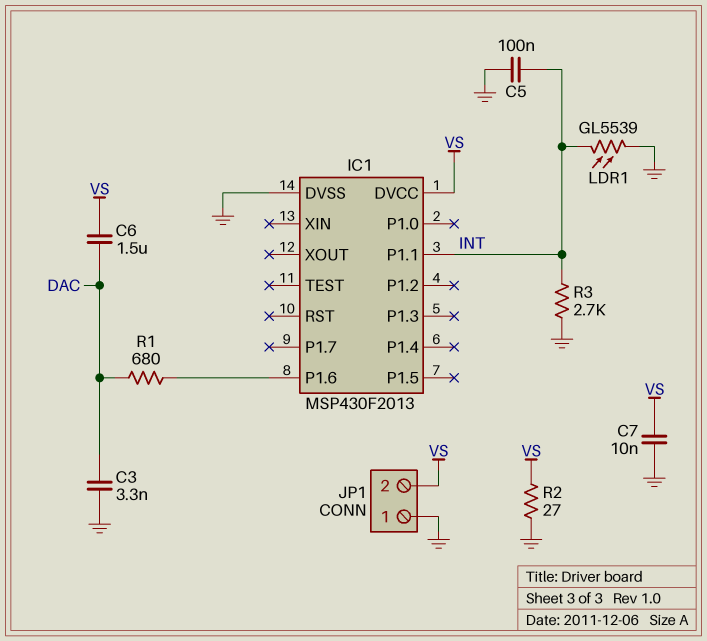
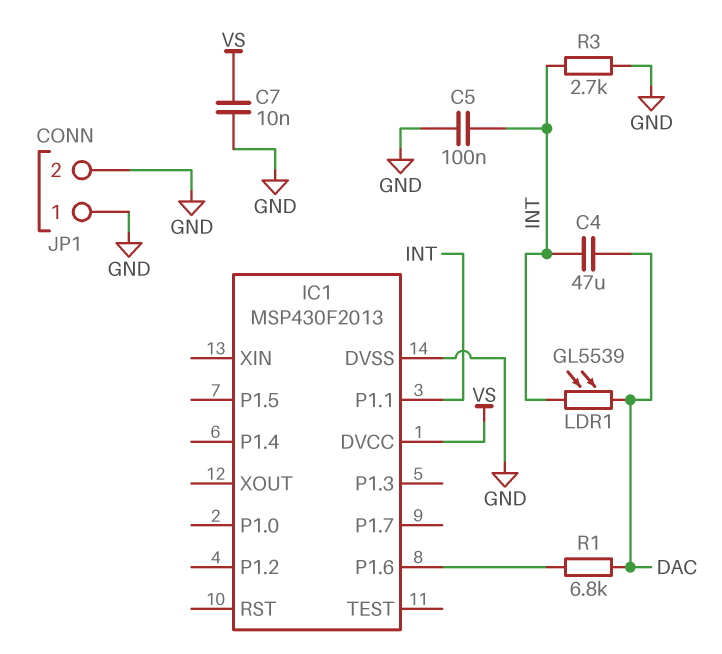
C3: 3.3nF (DAC, GND) -> none
C4: none -> 47uF (DAC, INT)
C6: 1.5uF (DAC, VS) -> none
JP1 pin 2: VS -> GND
LDR1: GL5539 (GND, INT) -> GL5539 (DAC, INT)
R1: 680 (DAC, IC1/P1.6) -> 6.8k (DAC, IC1/P1.6)
R2: 27 (GND, VS) -> none

